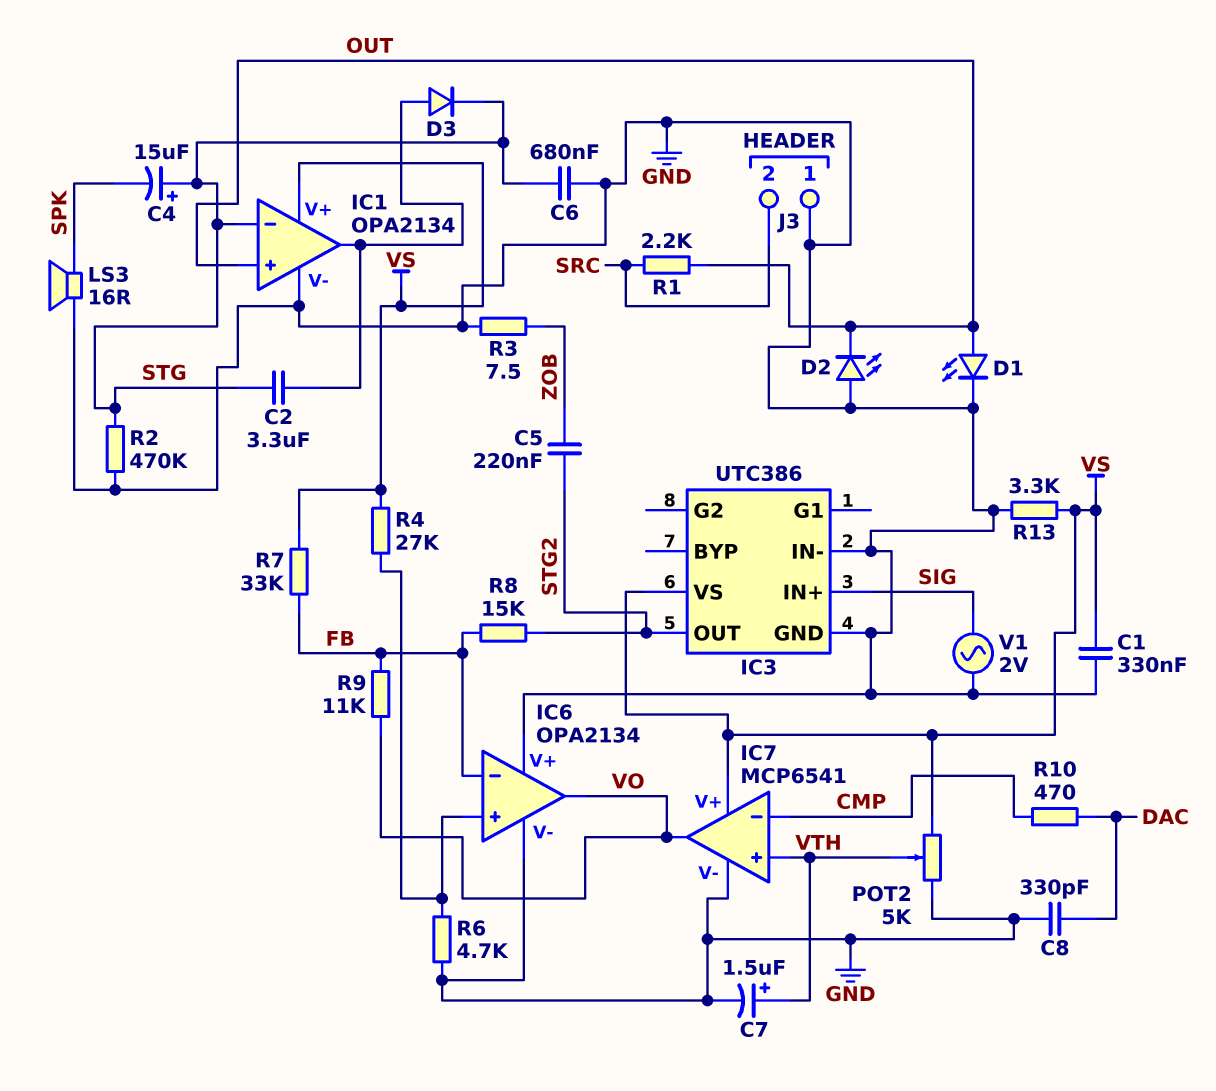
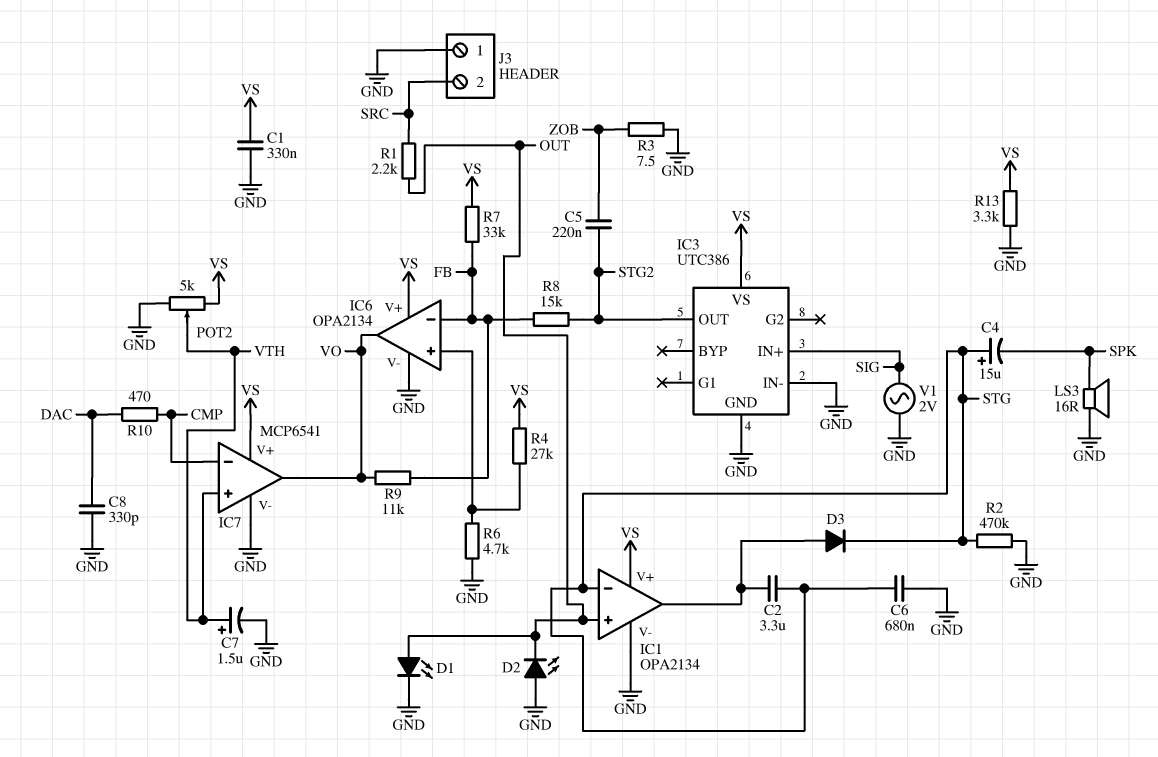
IC6 pin V+: GND -> VS

